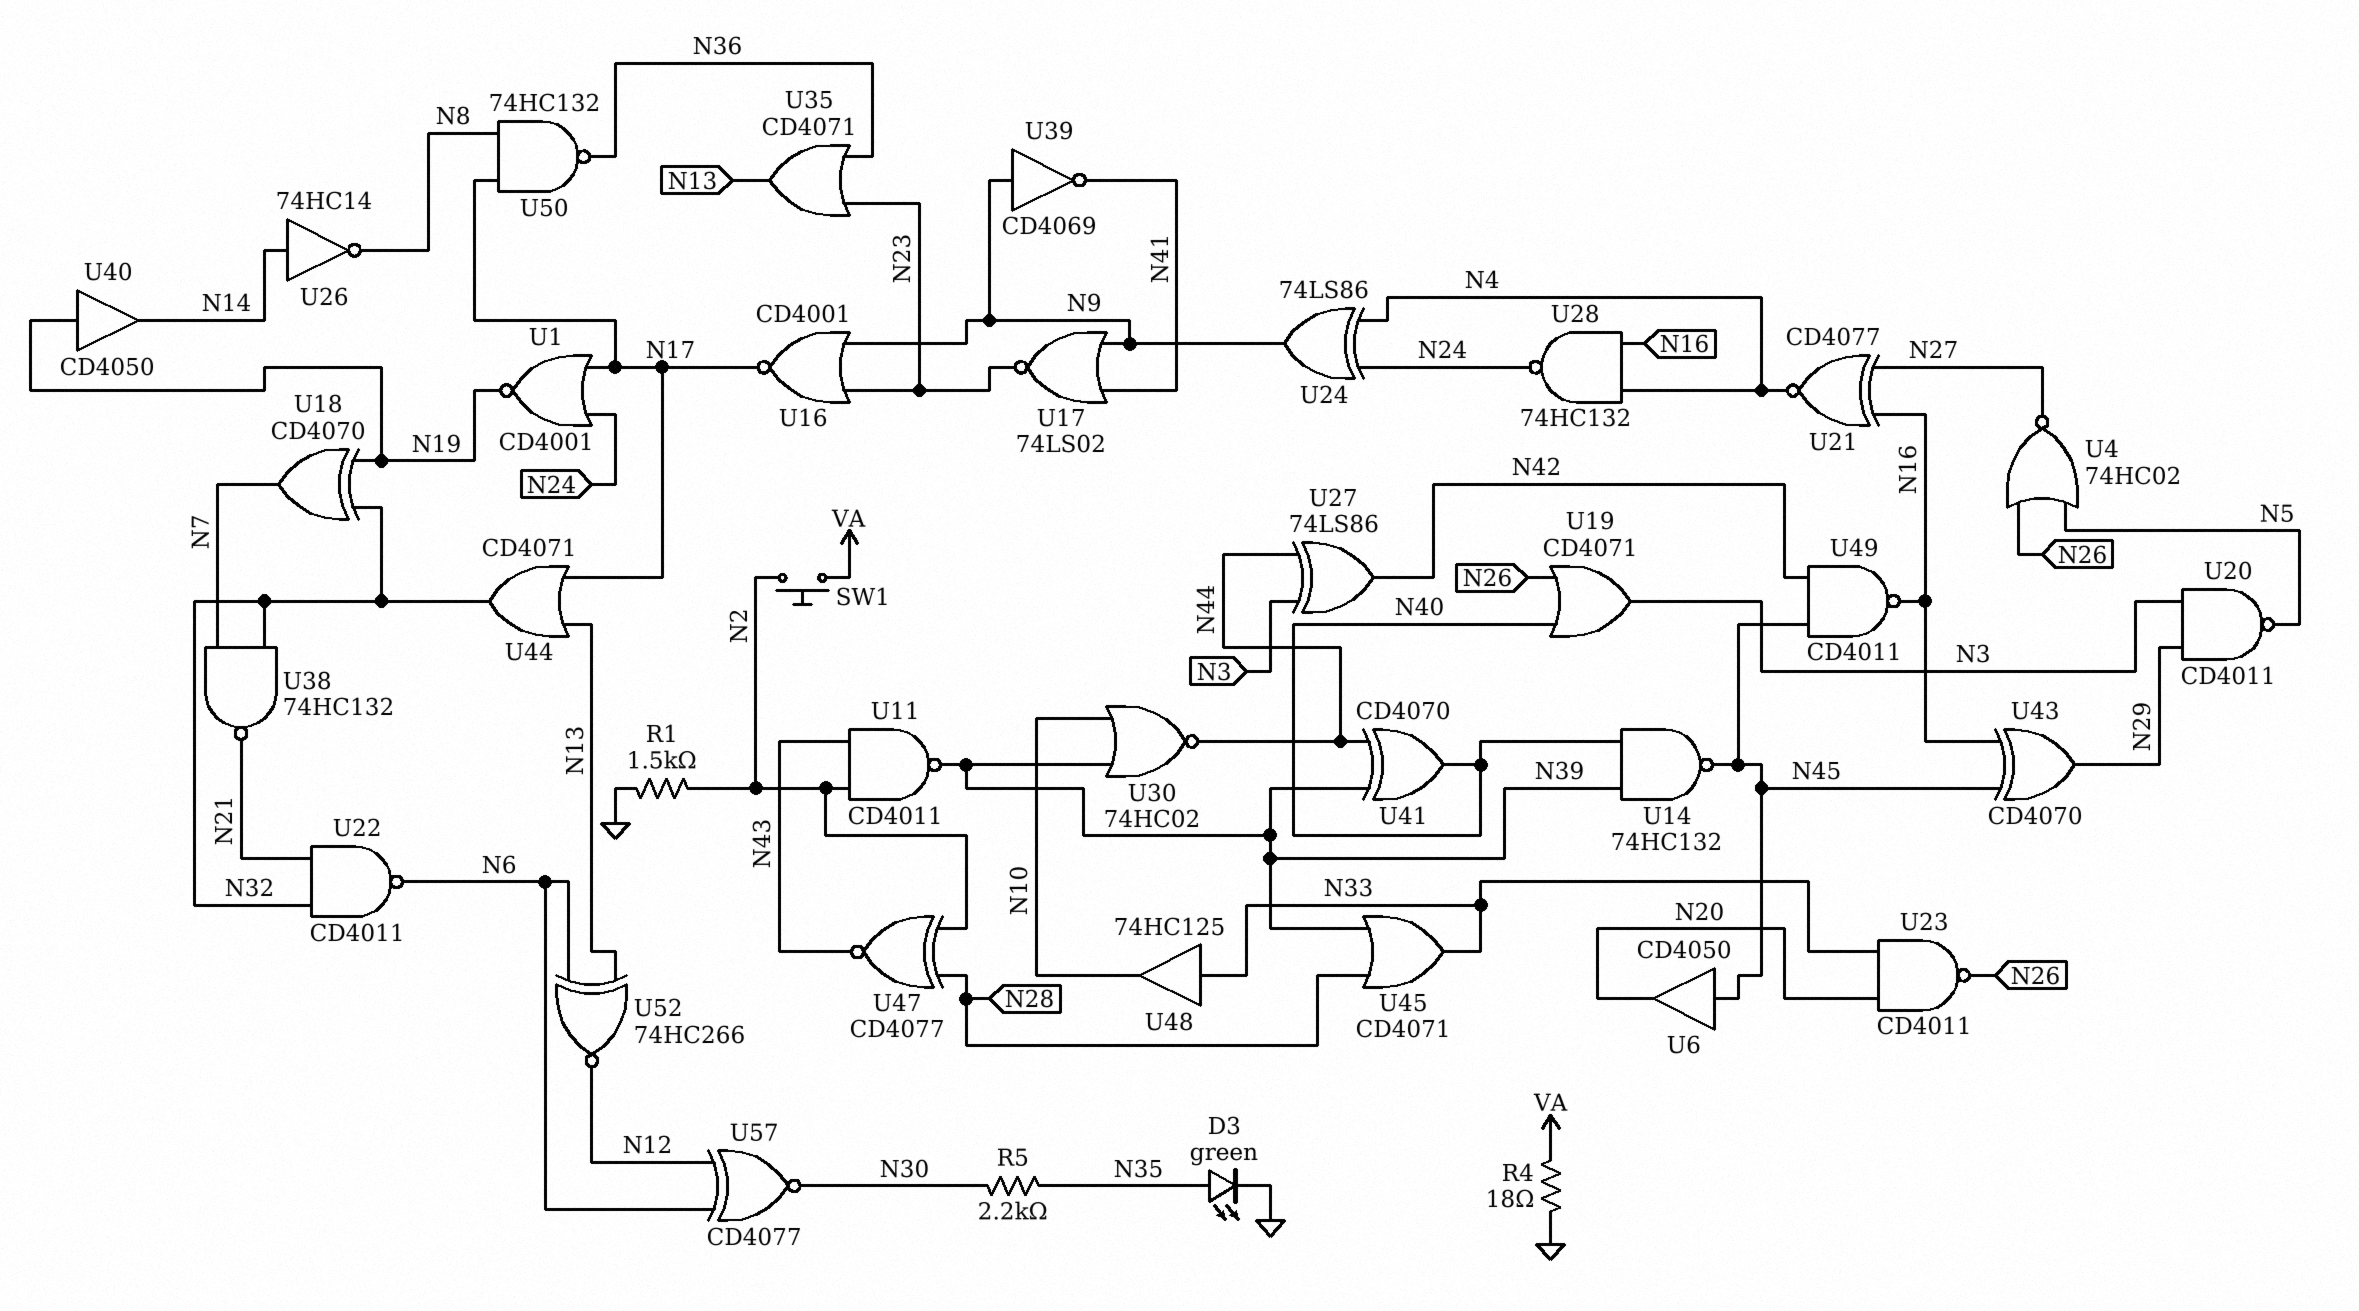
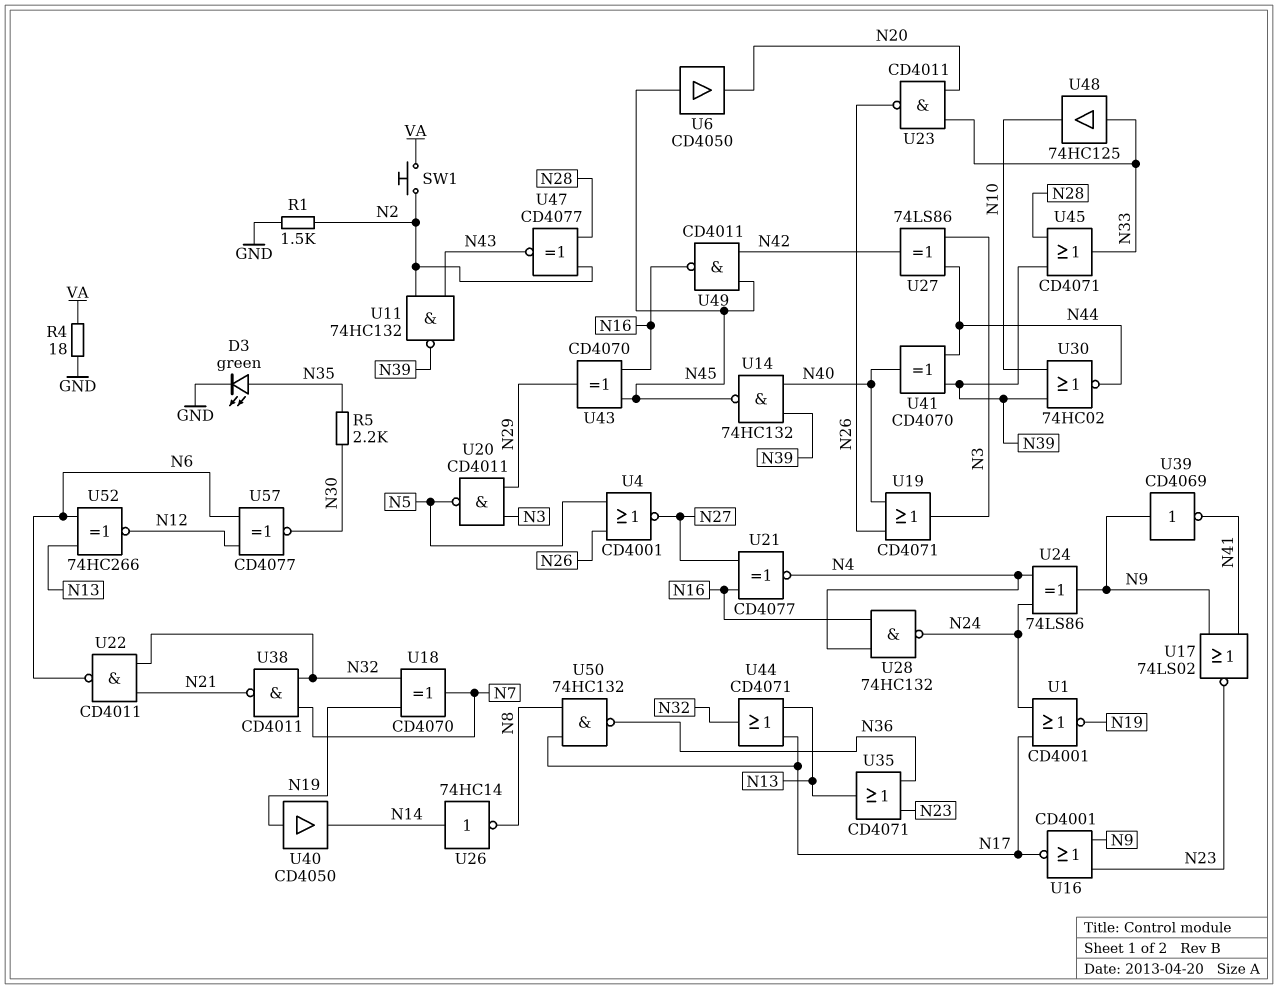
U4: NOR 74HC02 (in N5, in N26, out N27) -> NOR CD4001 (in N5, in N26, out N27)
U11: NAND CD4011 (in N2, in N43, out N39) -> NAND 74HC132 (in N2, in N43, out N39)
U38: NAND 74HC132 (in N7, in N32, out N21) -> NAND CD4011 (in N7, in N32, out N21)

